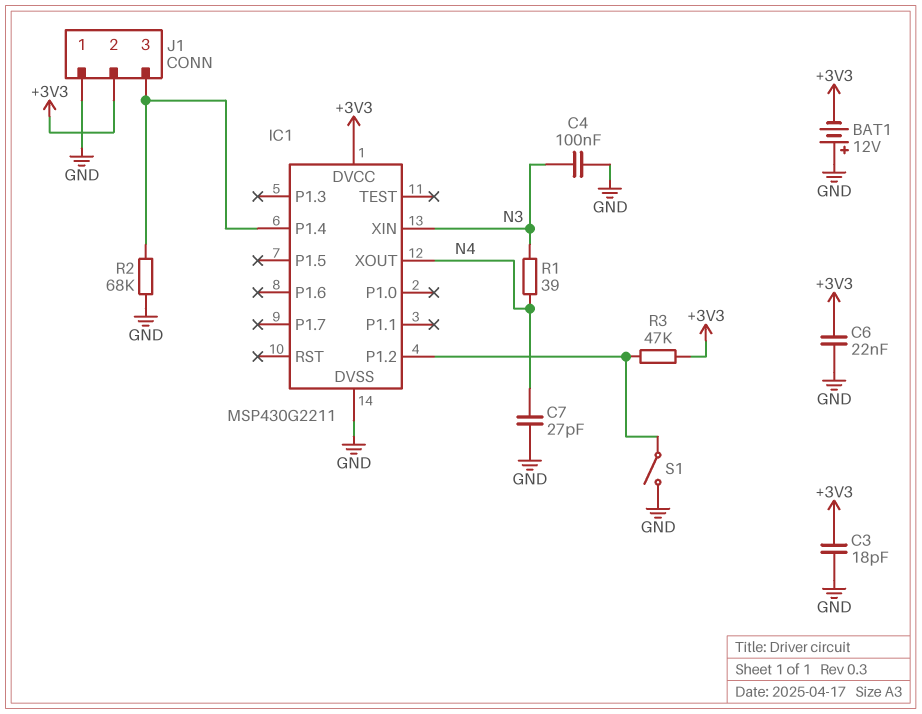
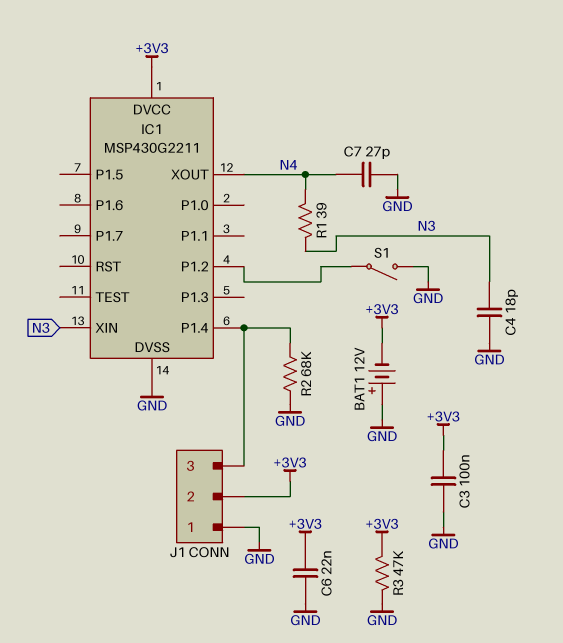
C3: 18pF (+3V3, GND) -> 100nF (+3V3, GND)
C4: 100nF (GND, N3) -> 18pF (GND, N3)
R3: 47k (+3V3, IC1/P1.2) -> 47k (+3V3, GND)

